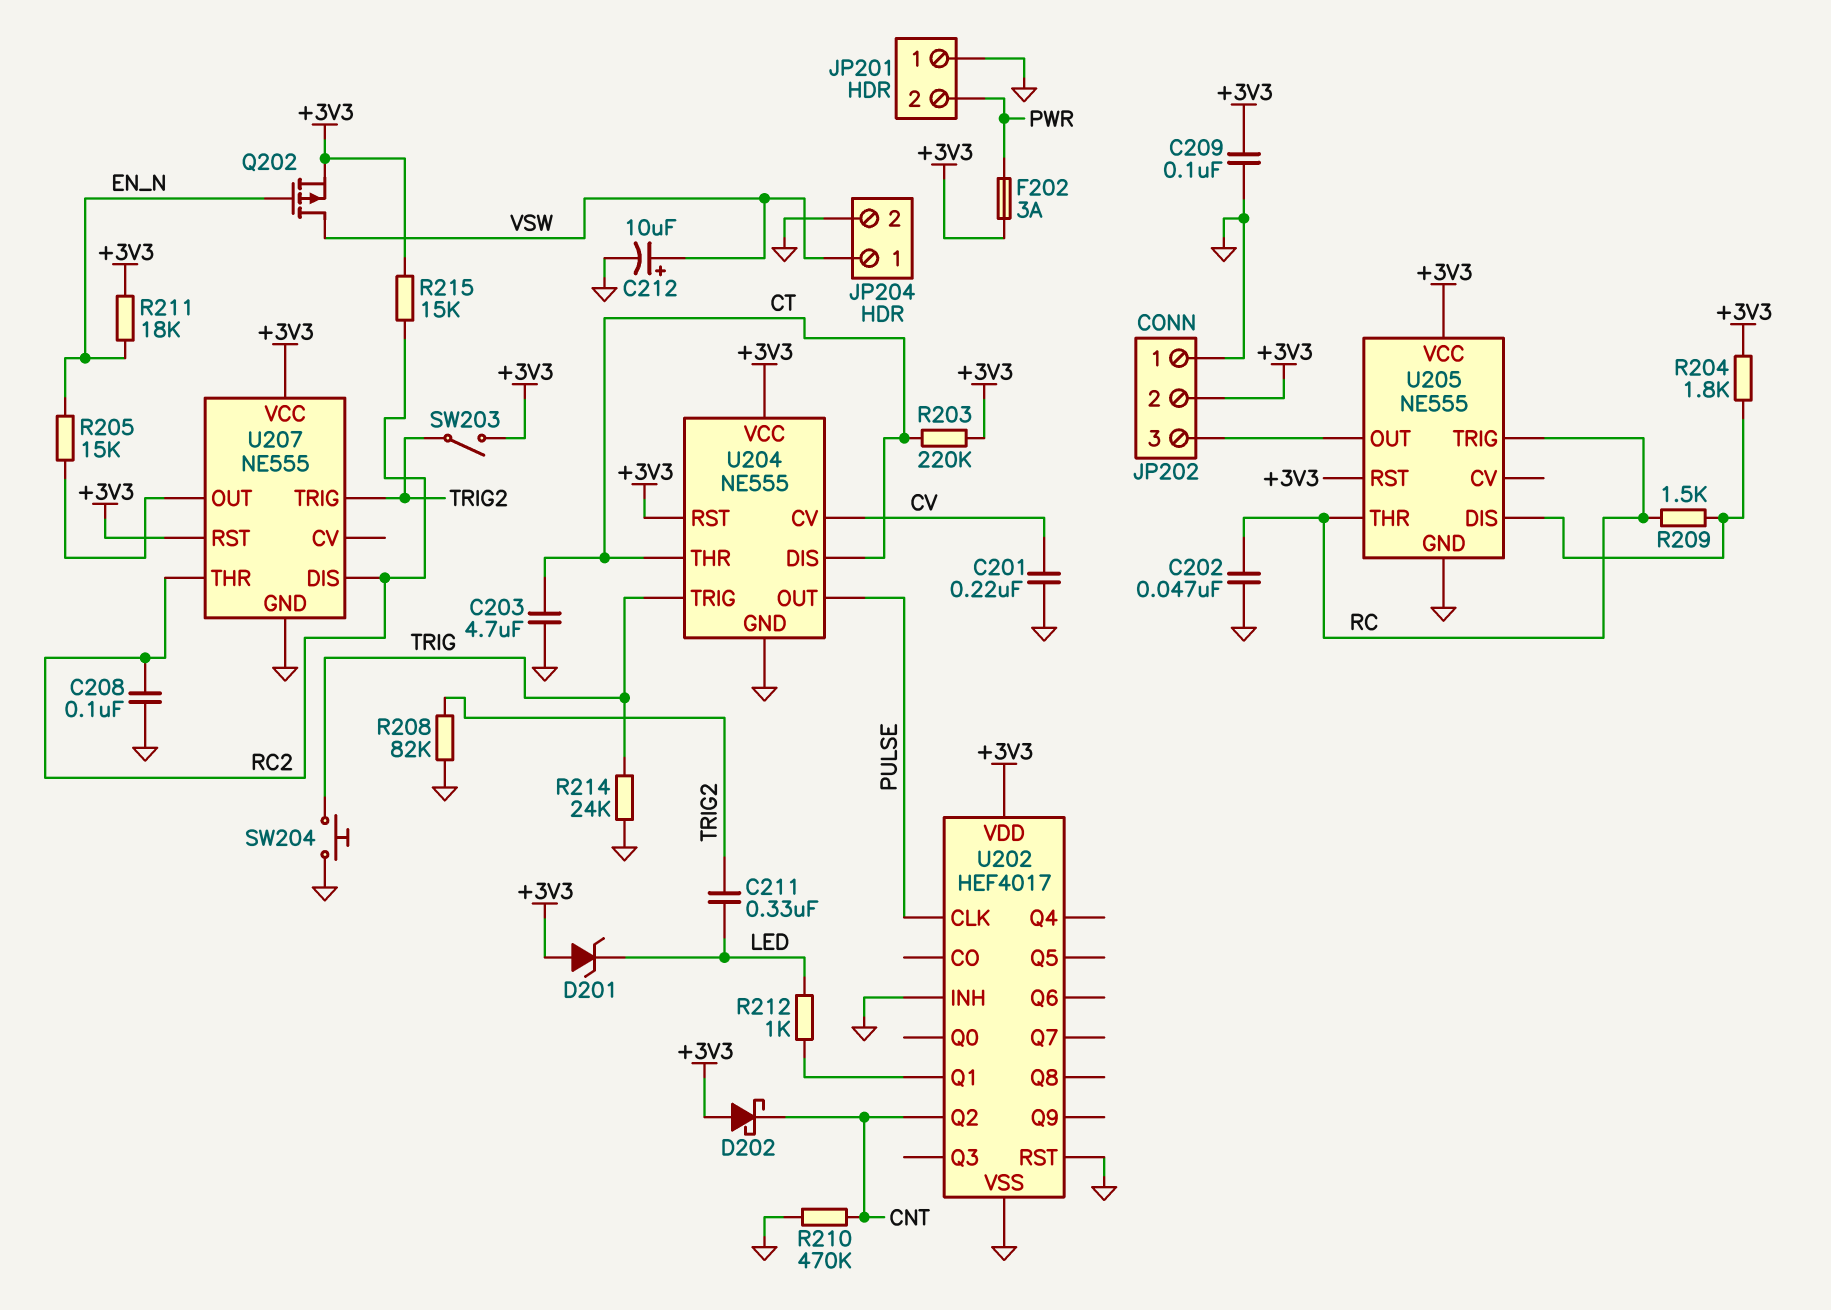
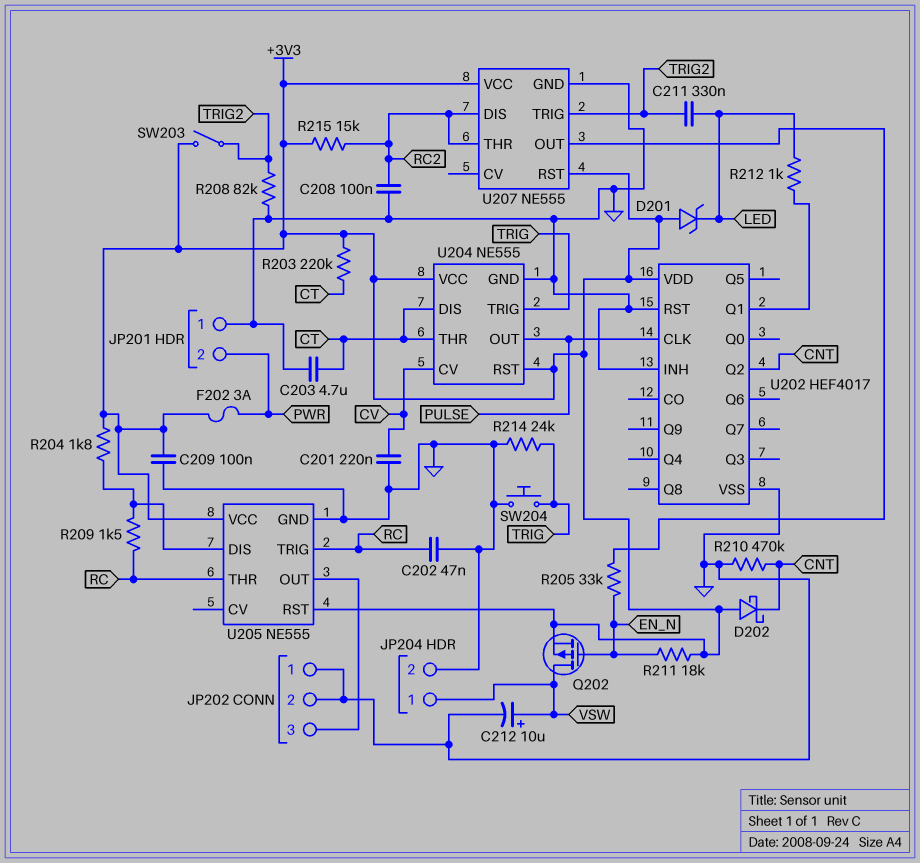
JP202 pin 2: +3V3 -> GND
R205: 15k (EN_N, U207/OUT) -> 33k (EN_N, U207/OUT)

